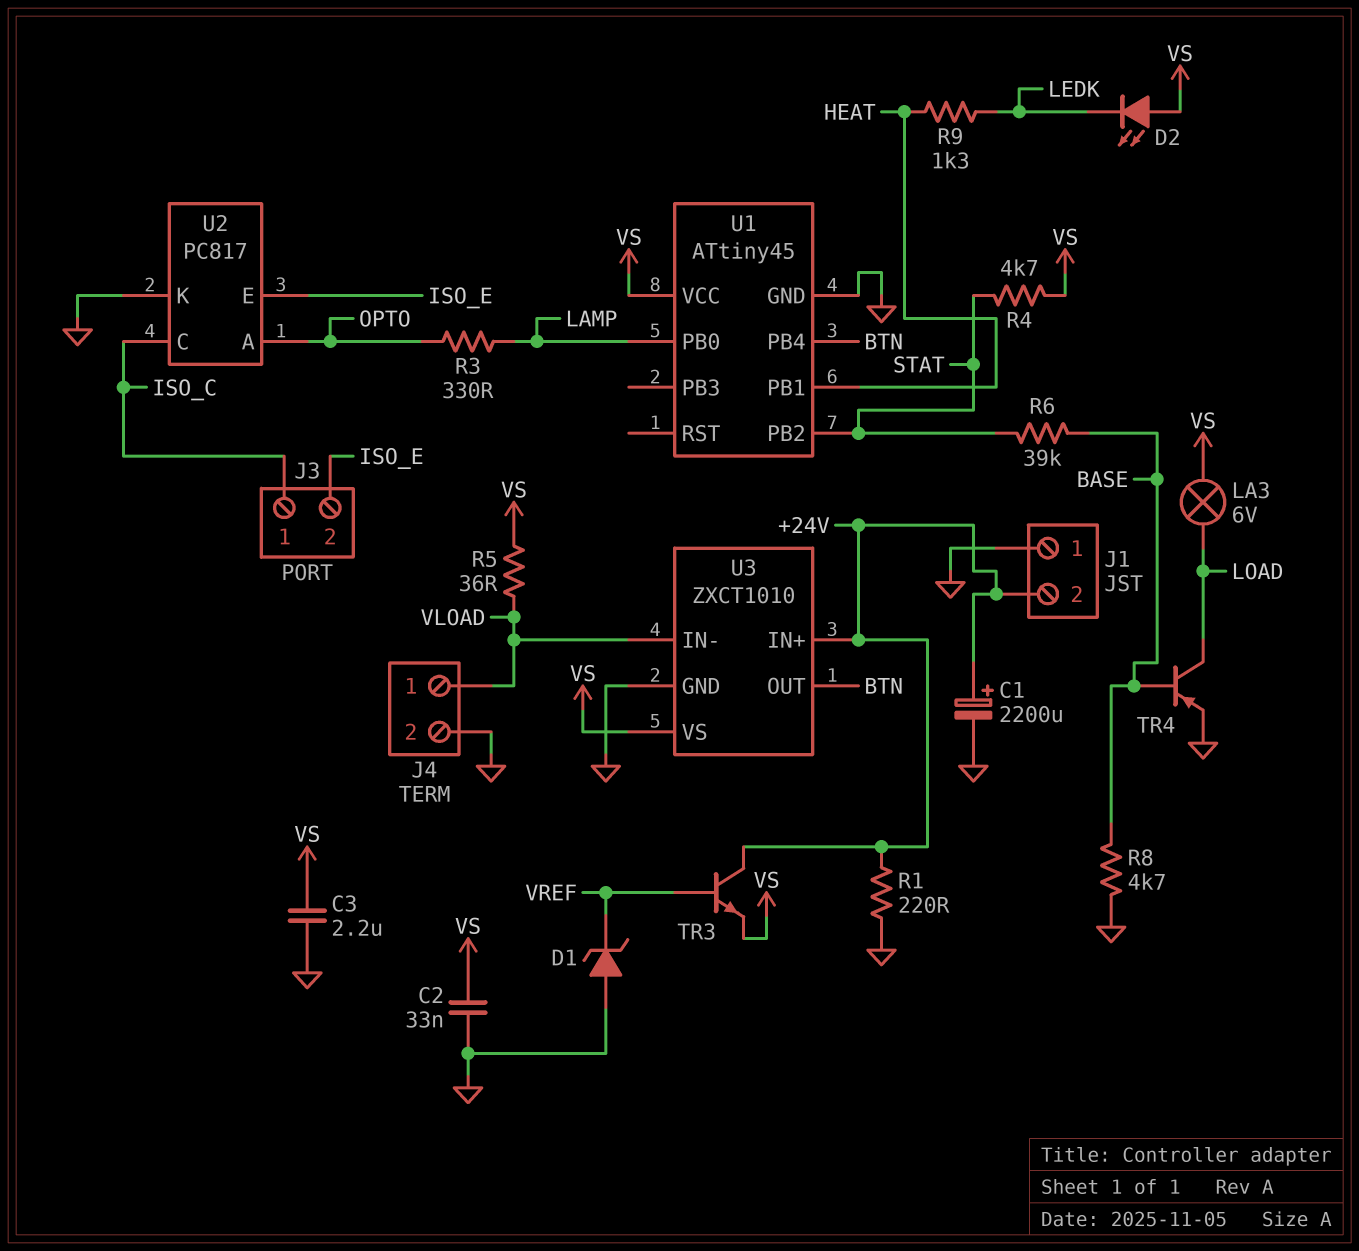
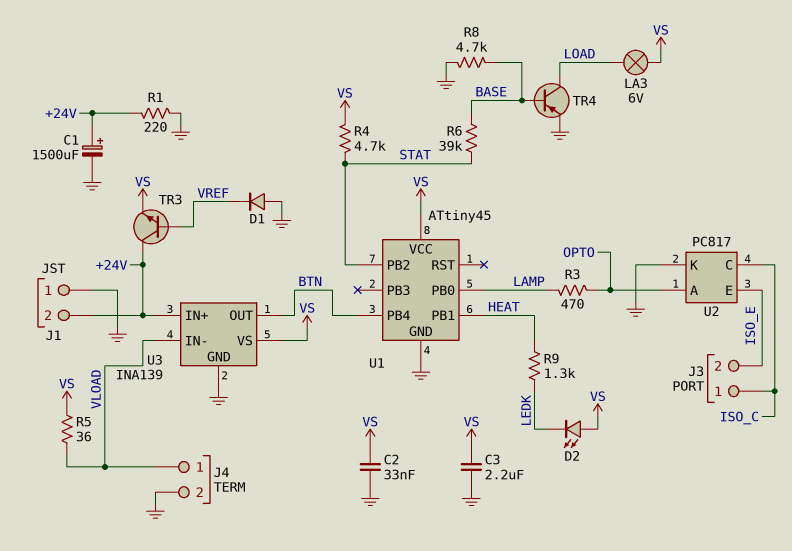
C1: 2200uF (plus +24V, minus GND) -> 1500uF (plus +24V, minus GND)
D1: zener (A GND, K VREF) -> diode (A GND, K VREF)
R3: 330 (LAMP, OPTO) -> 470 (LAMP, OPTO)
U3: ZXCT1010 -> INA139

